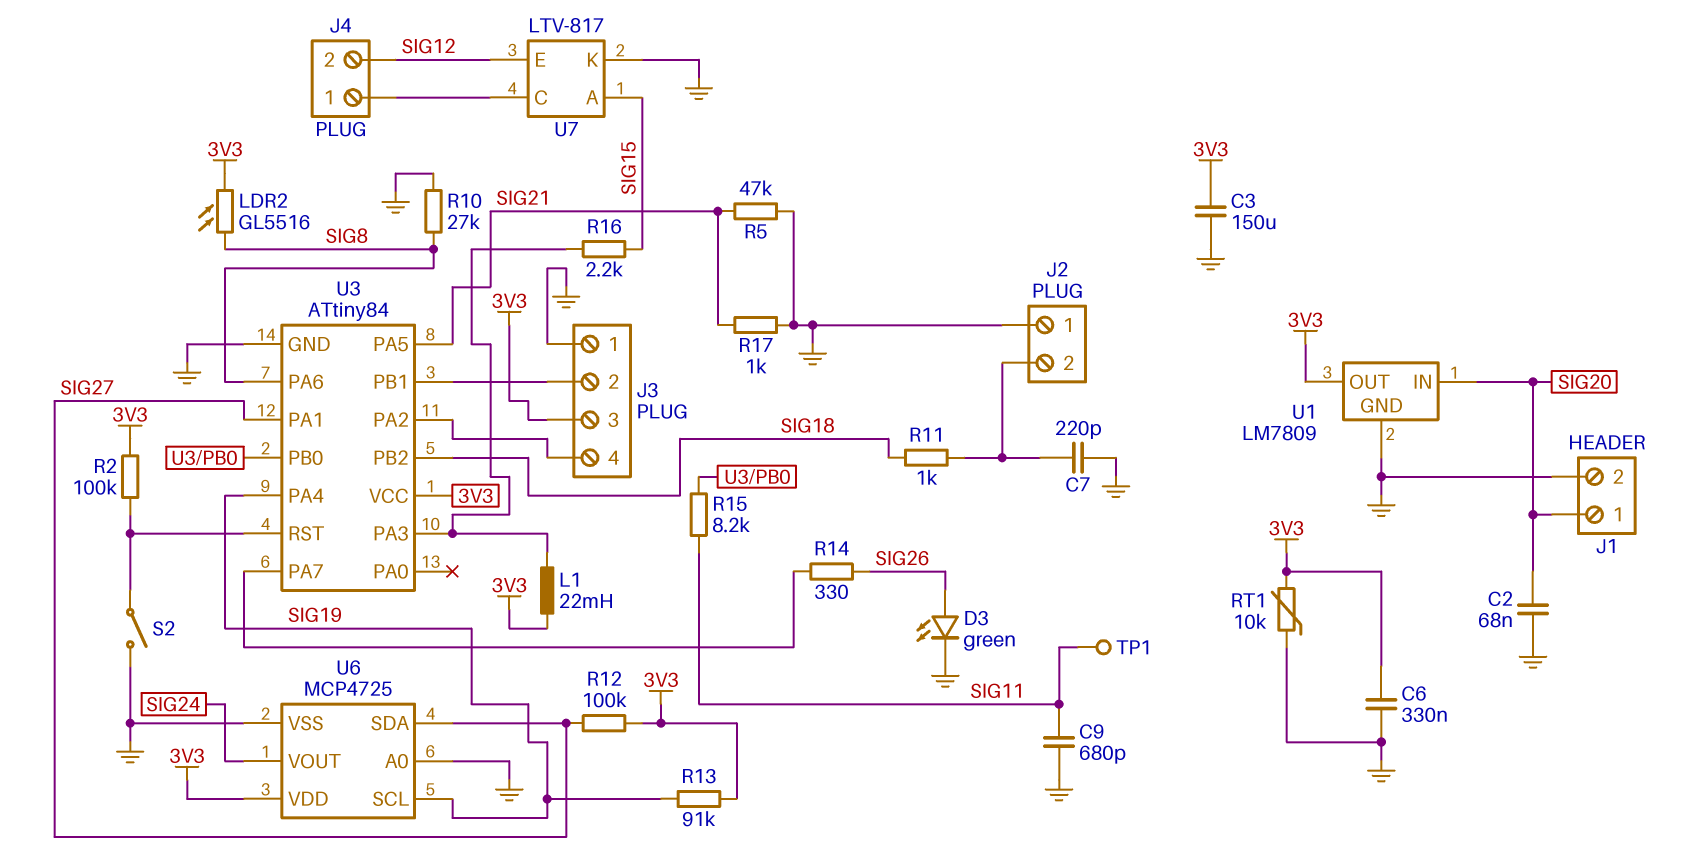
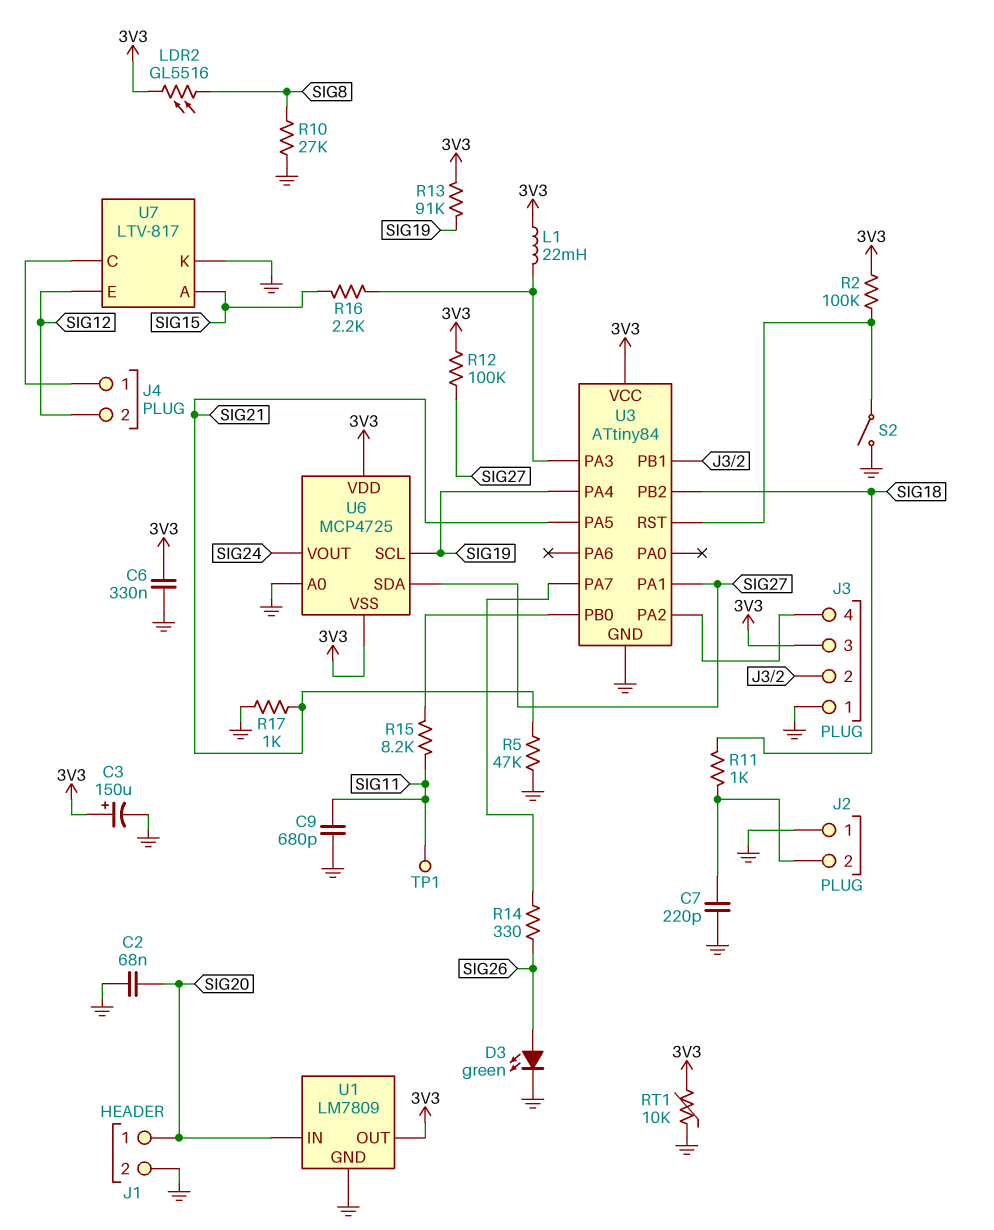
C3: 150uF (3V3, GND) -> 150uF (plus 3V3, minus GND)
U3 pin PA6: SIG8 -> none
U6 pin VSS: GND -> 3V3

